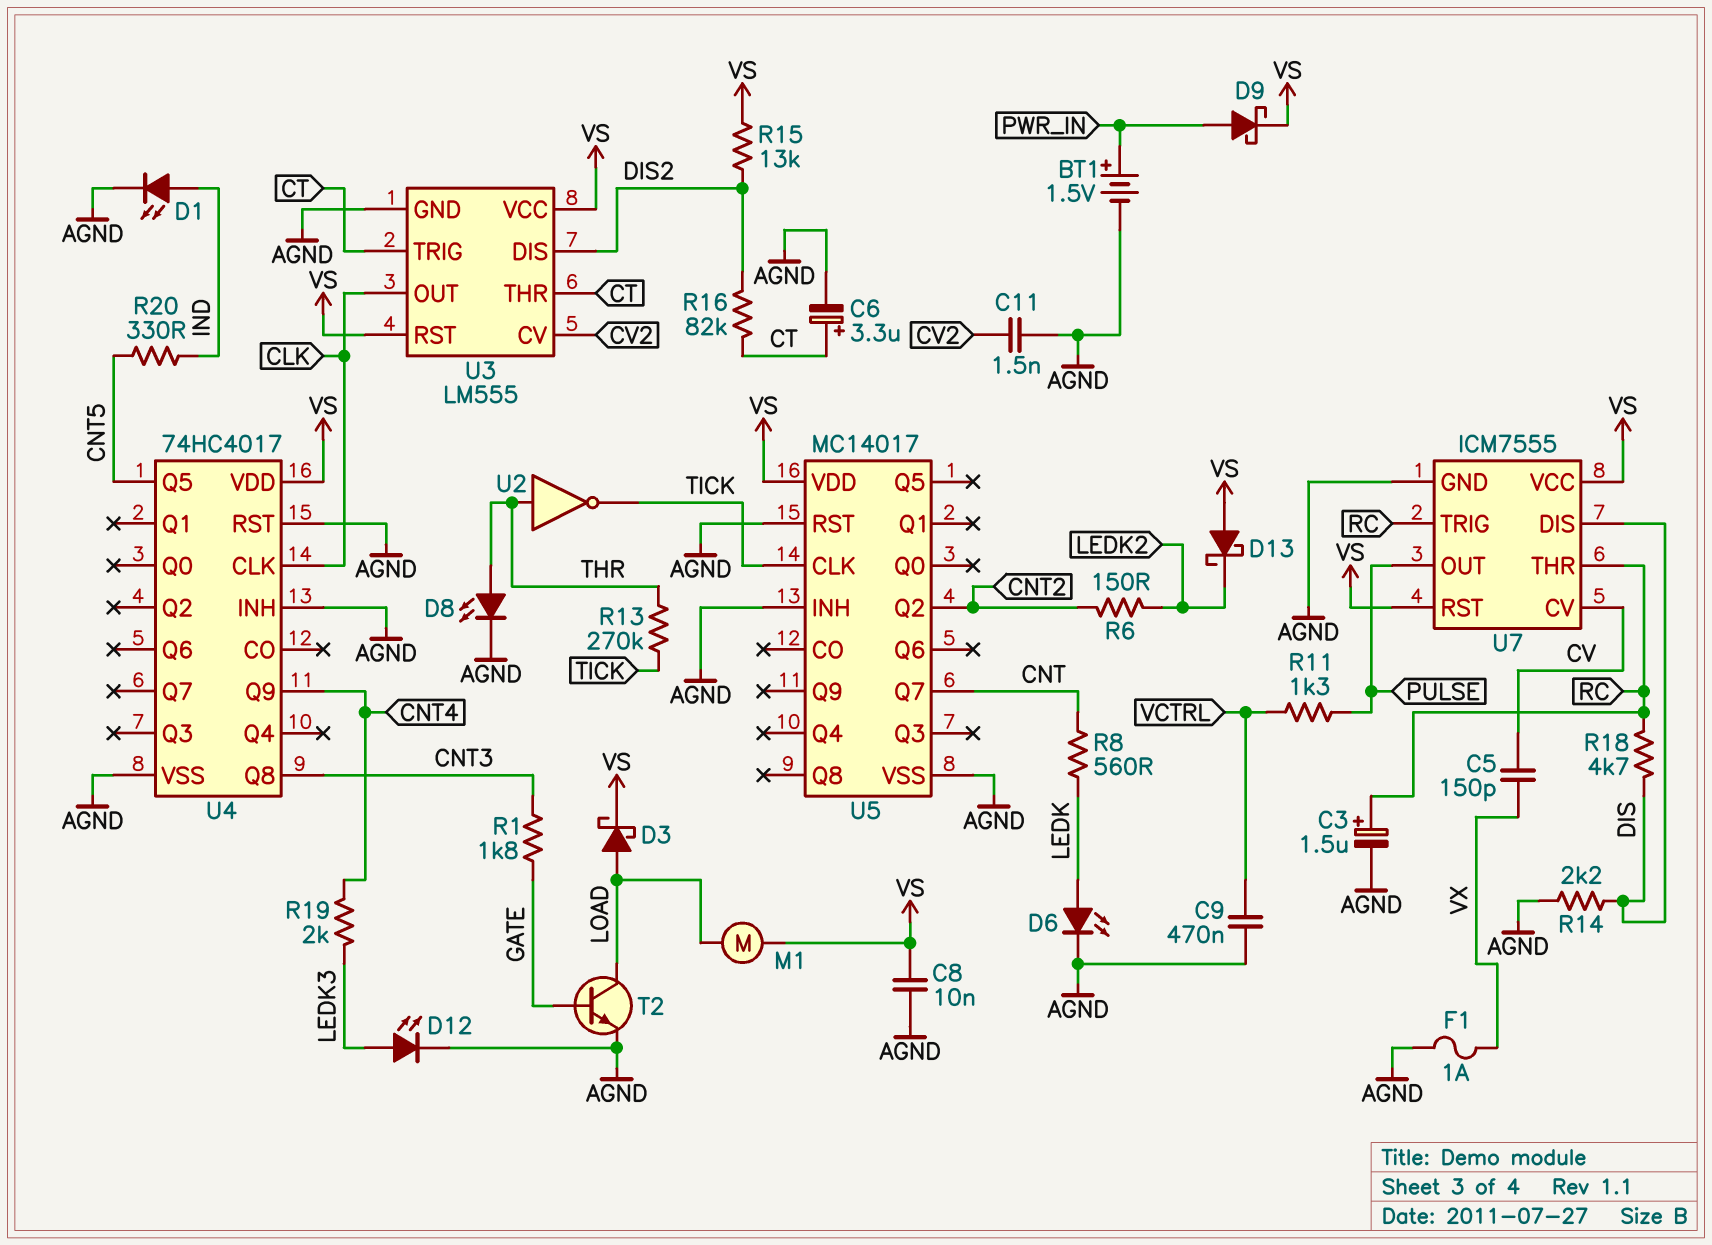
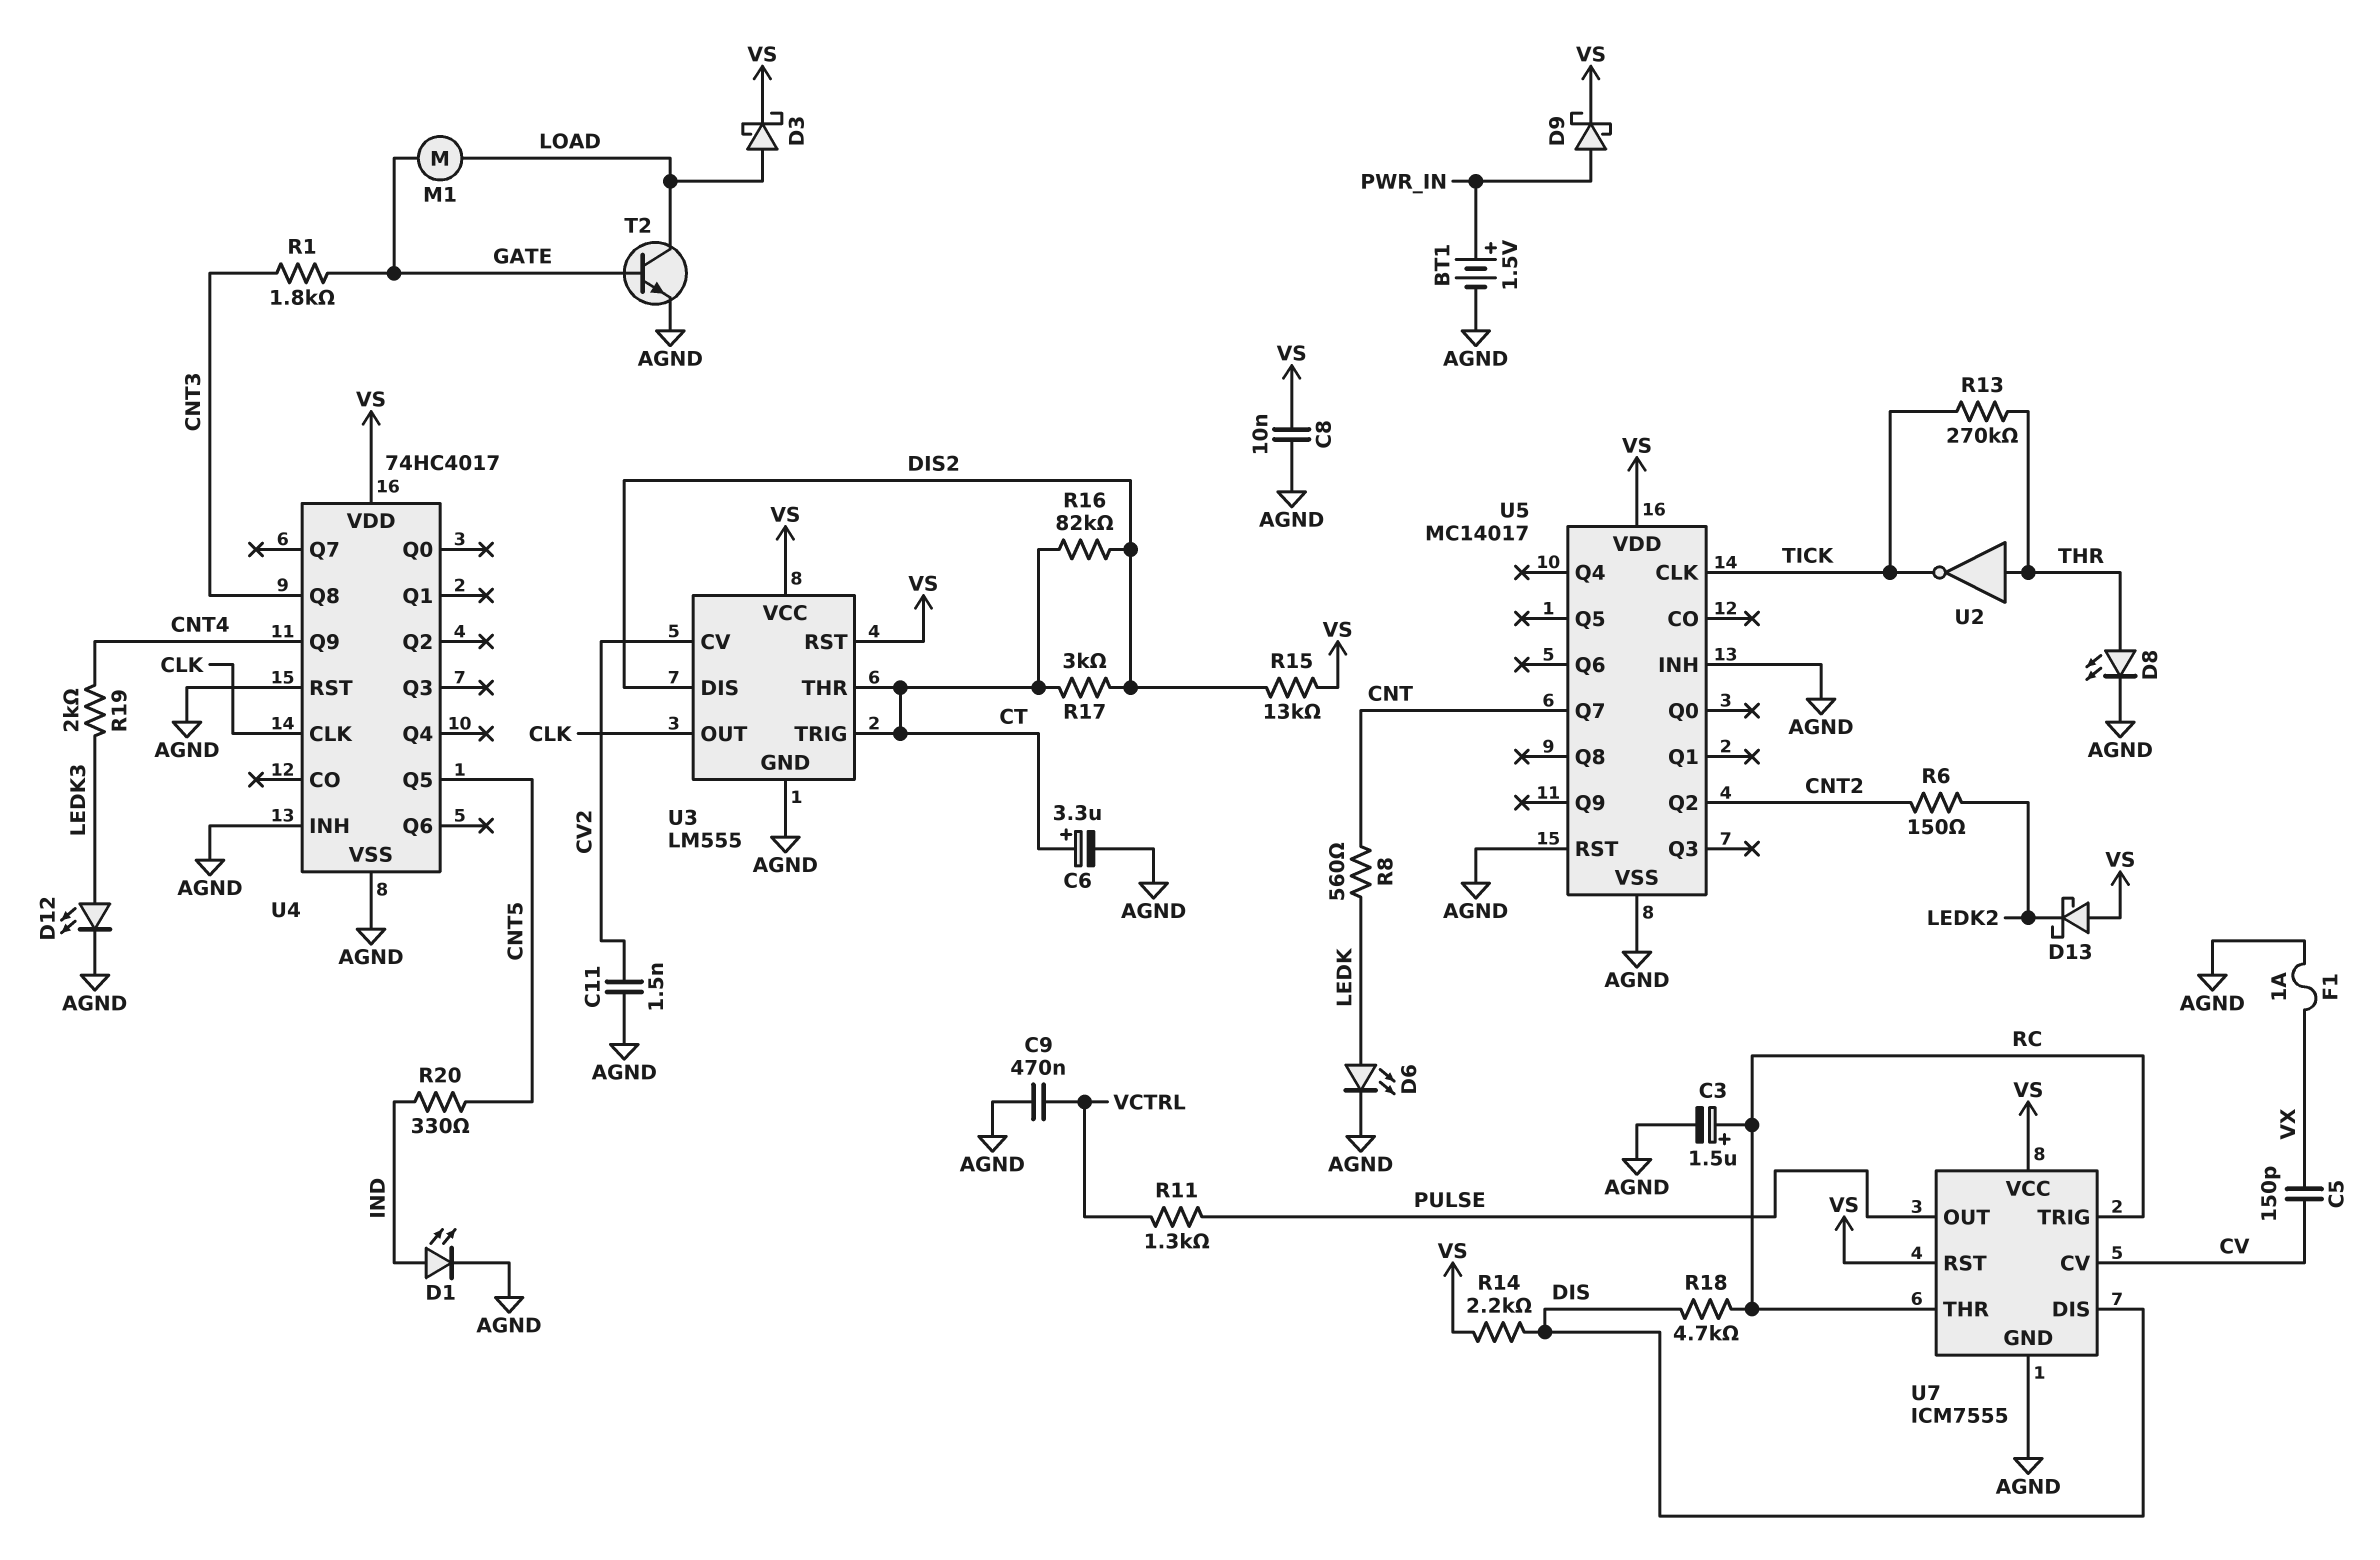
M1: motor (LOAD, VS) -> motor (GATE, LOAD)
R14: 2.2k (AGND, DIS) -> 2.2k (DIS, VS)
R17: none -> 3k (CT, DIS2)

